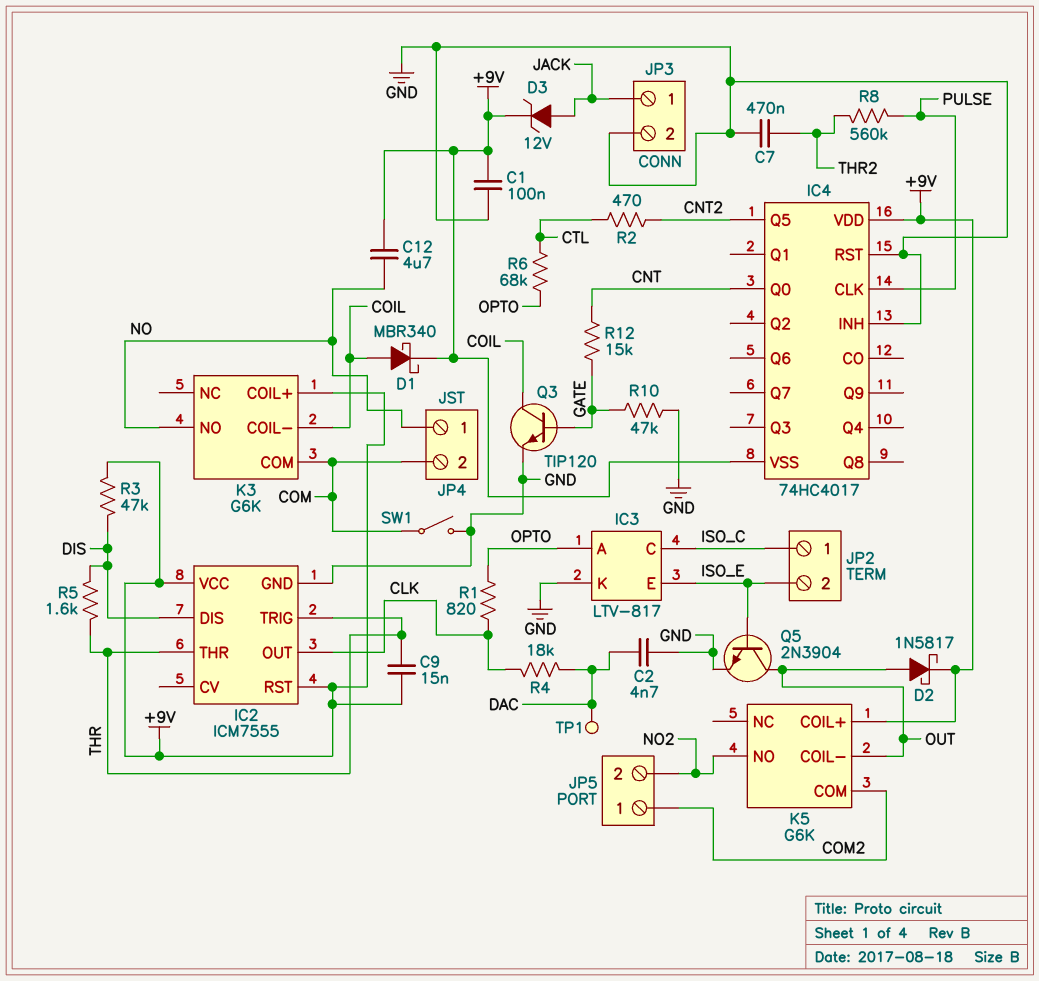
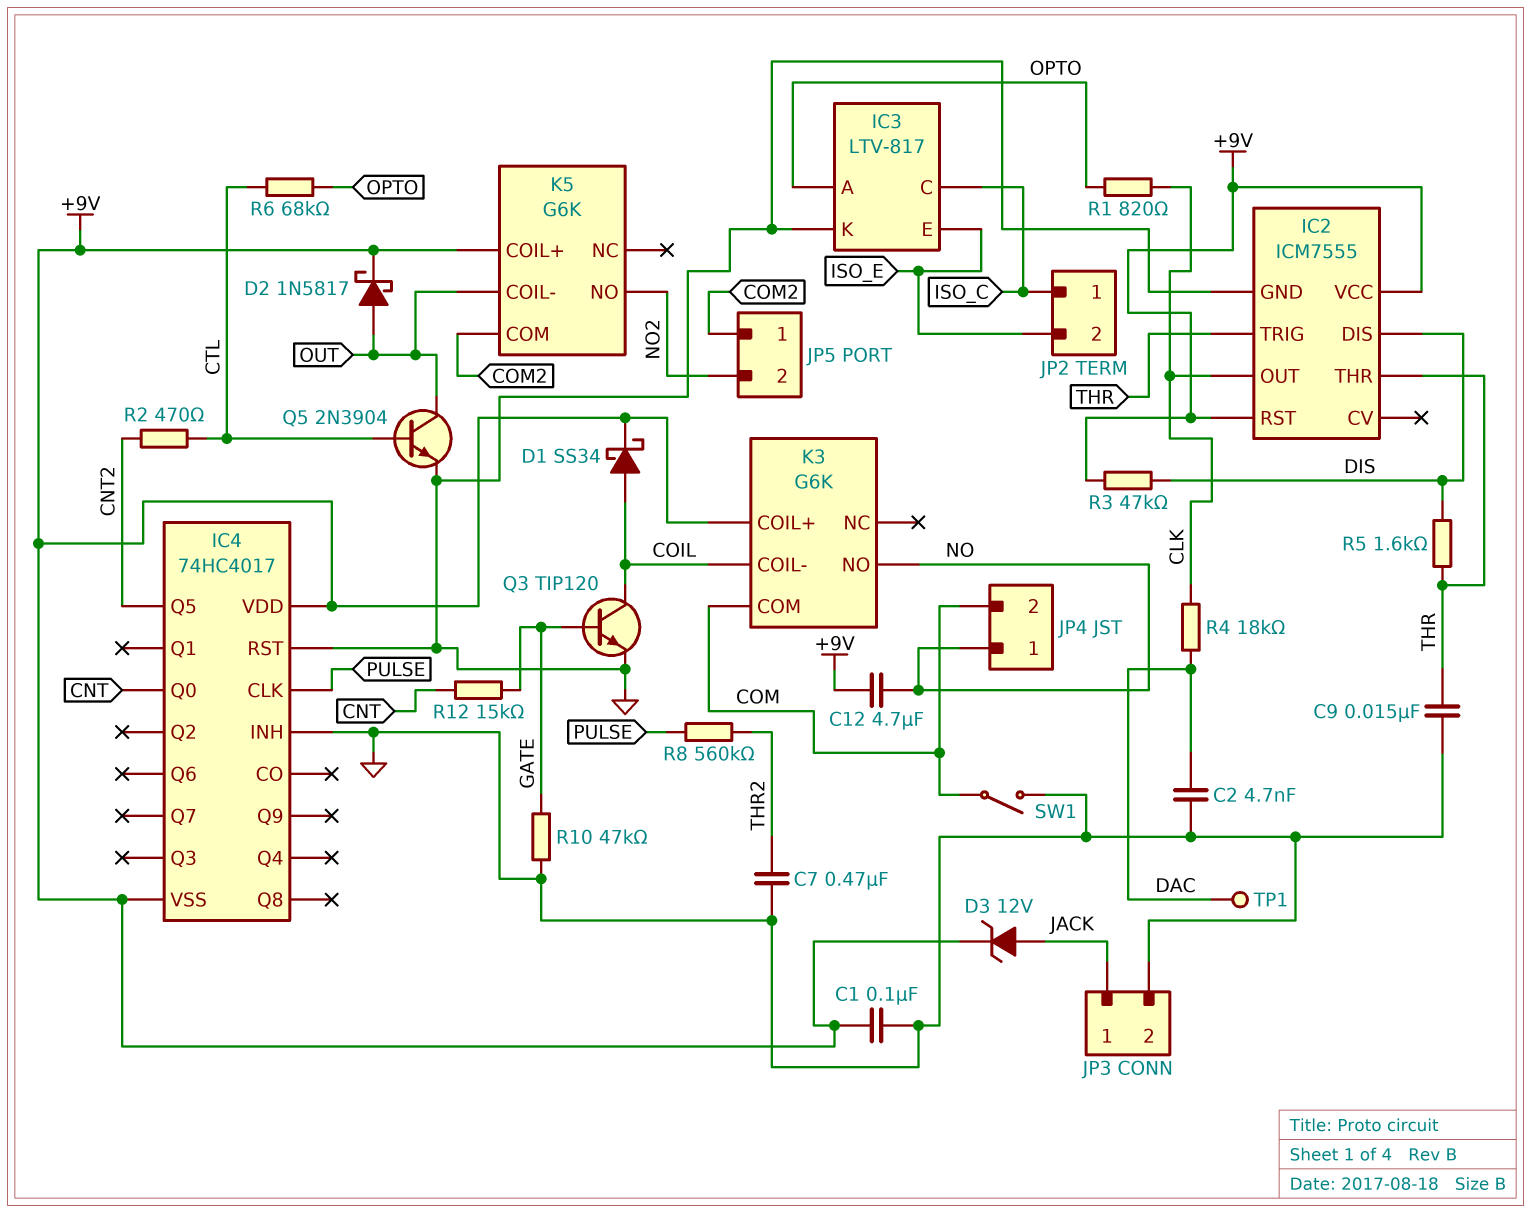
C9: 15nF (+9V, THR) -> 15nF (GND, THR)
D1: schottky MBR340 (A COIL, K +9V) -> schottky SS34 (A COIL, K +9V)
Q5: NPN 2N3904 (B ISO_E, C OUT, E GND) -> NPN 2N3904 (B CTL, C OUT, E GND)

